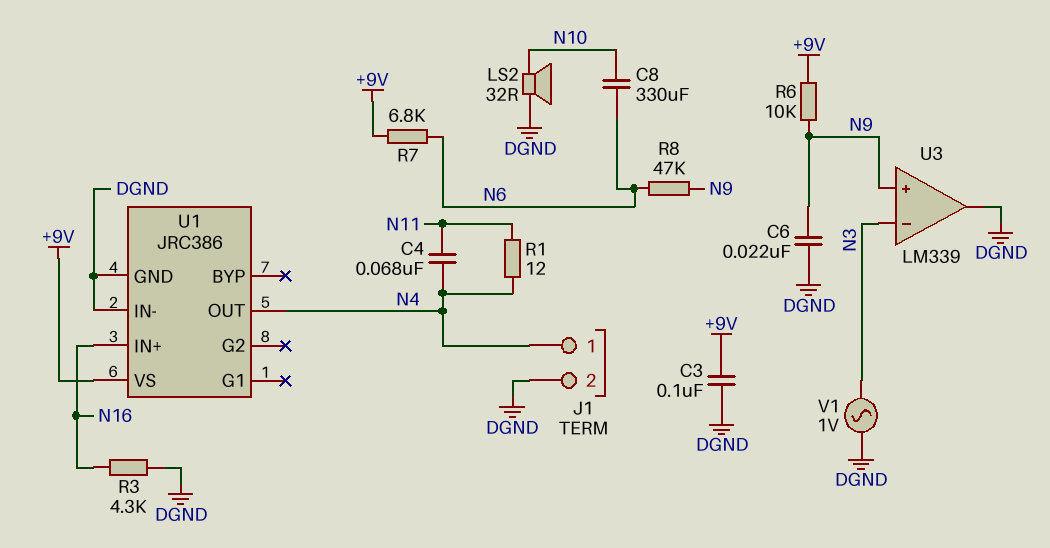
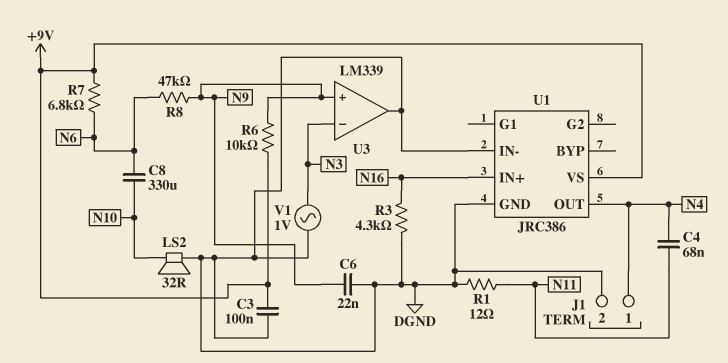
R1: 12 (N4, N11) -> 12 (DGND, N11)

